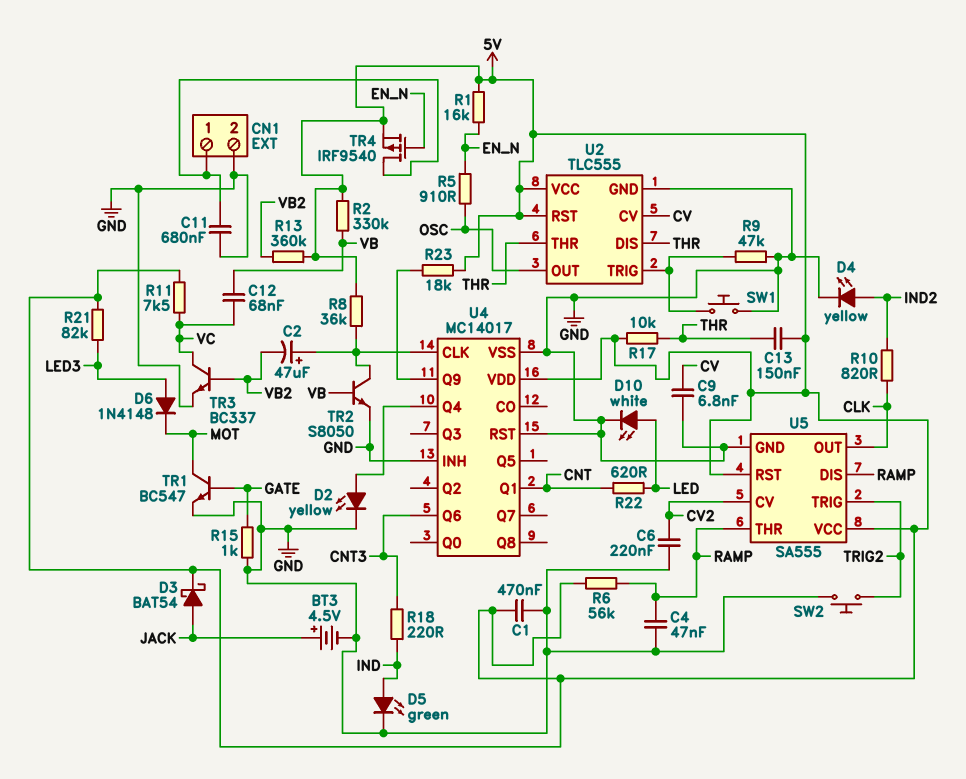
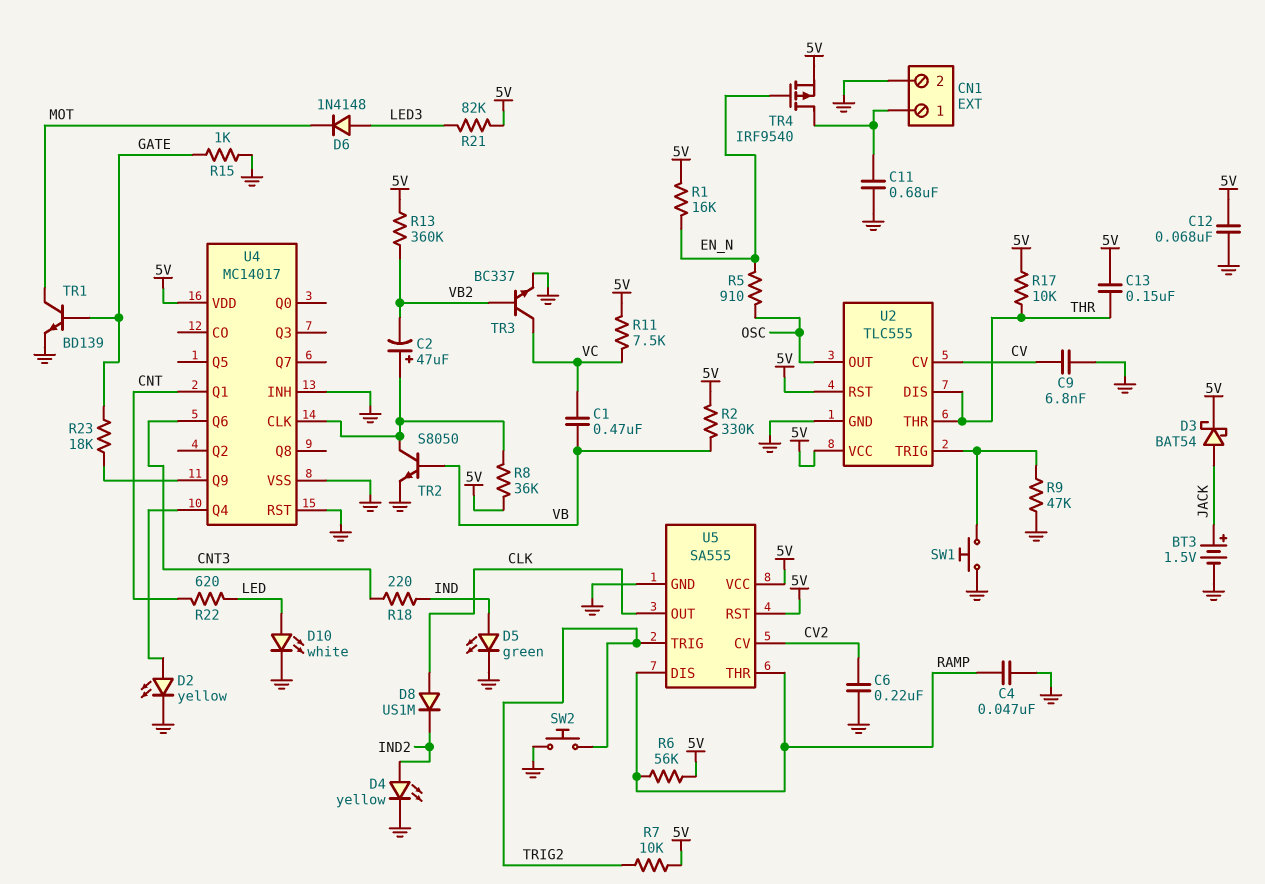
BT3: 4.5V (plus JACK, minus GND) -> 1.5V (plus JACK, minus GND)
C1: 470nF (5V, GND) -> 470nF (VB, VC)
C12: 68nF (VB, VC) -> 68nF (5V, GND)
D8: none -> diode US1M (A CLK, K IND2)
R7: none -> 10k (5V, TRIG2)
R10: 820 (CLK, IND2) -> none
R23: 18k (5V, U4/Q9) -> 18k (GATE, U4/Q9)
TR1: NPN BC547 (B GATE, C MOT, E GND) -> NPN BD139 (B GATE, C MOT, E GND)

